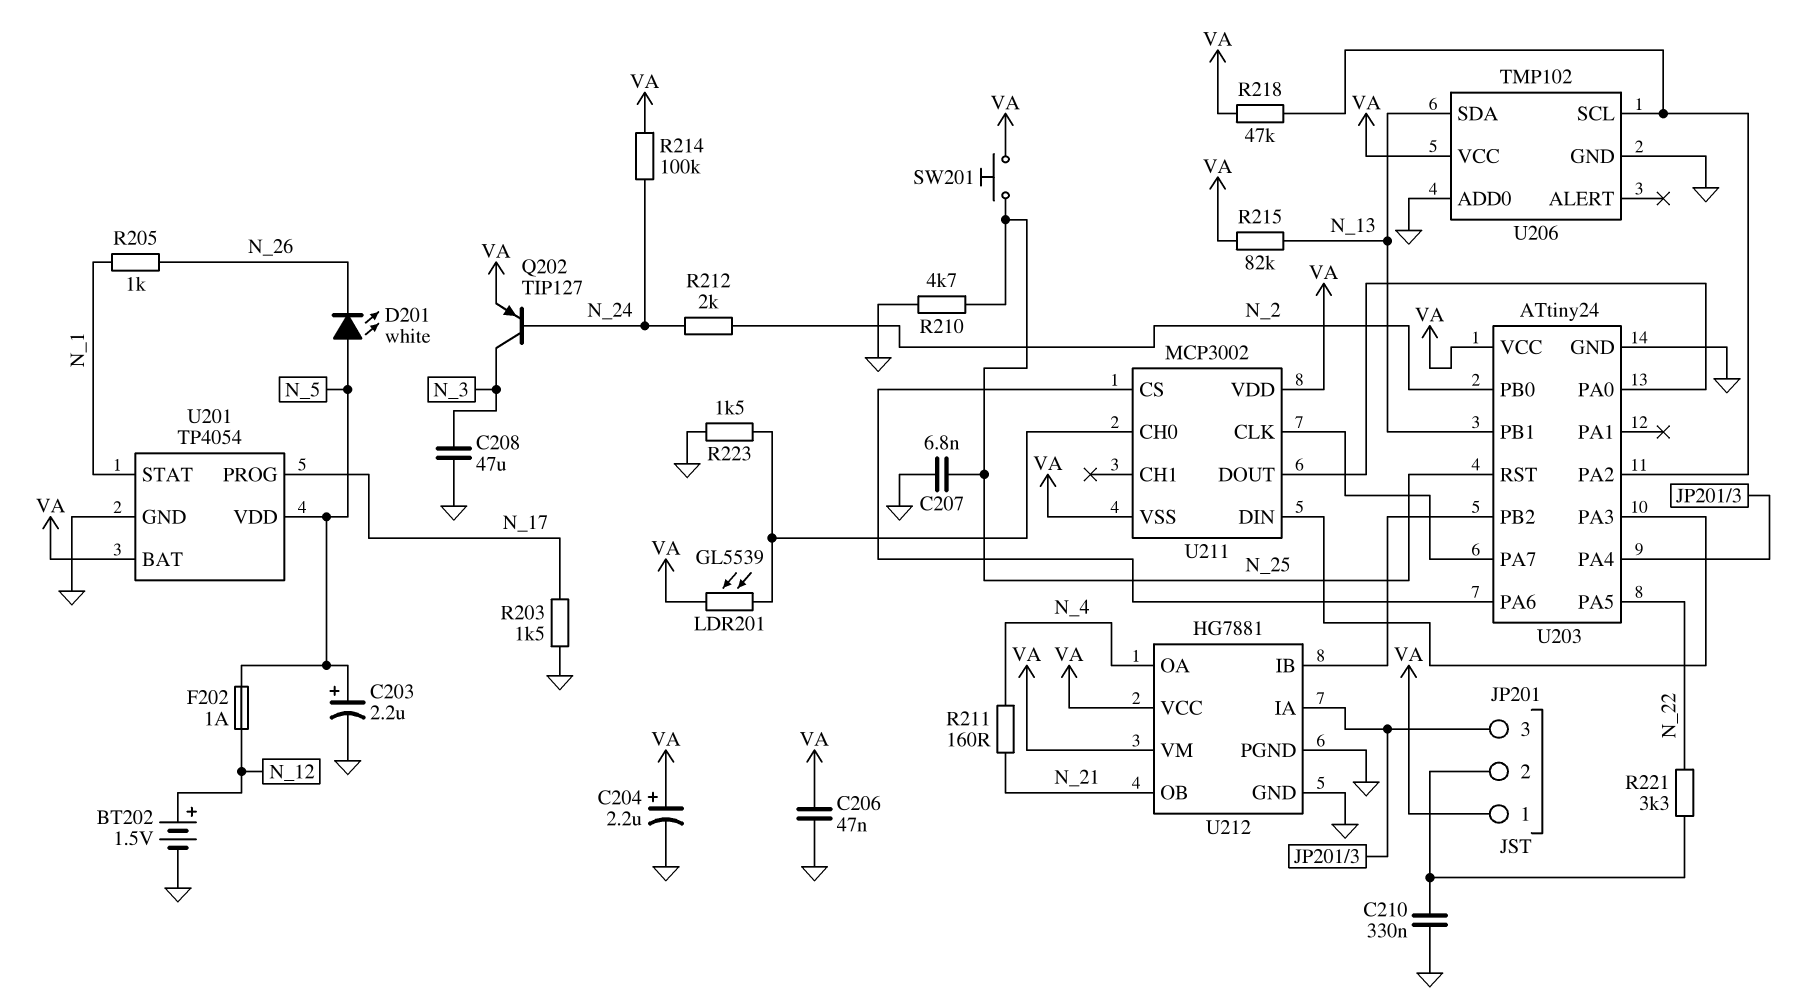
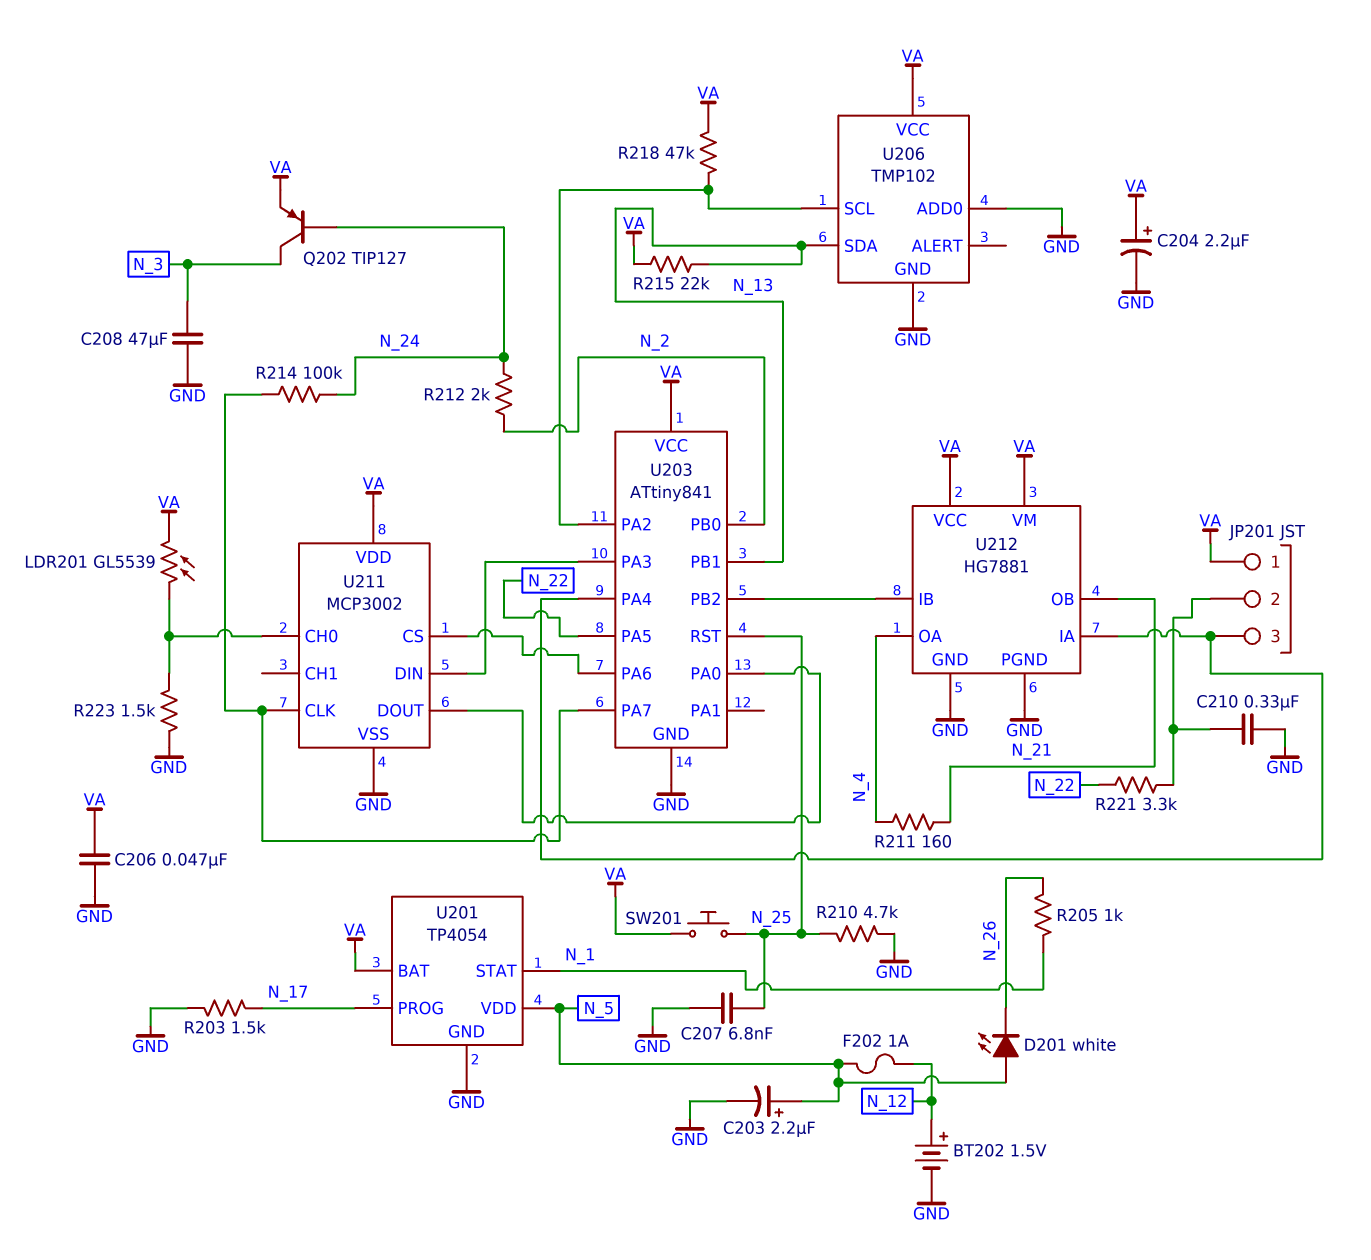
R214: 100k (N_24, VA) -> 100k (N_24, U203/PA7)
R215: 82k (N_13, VA) -> 22k (N_13, VA)
U203: ATtiny24 -> ATtiny841
U211 pin VSS: VA -> GND

